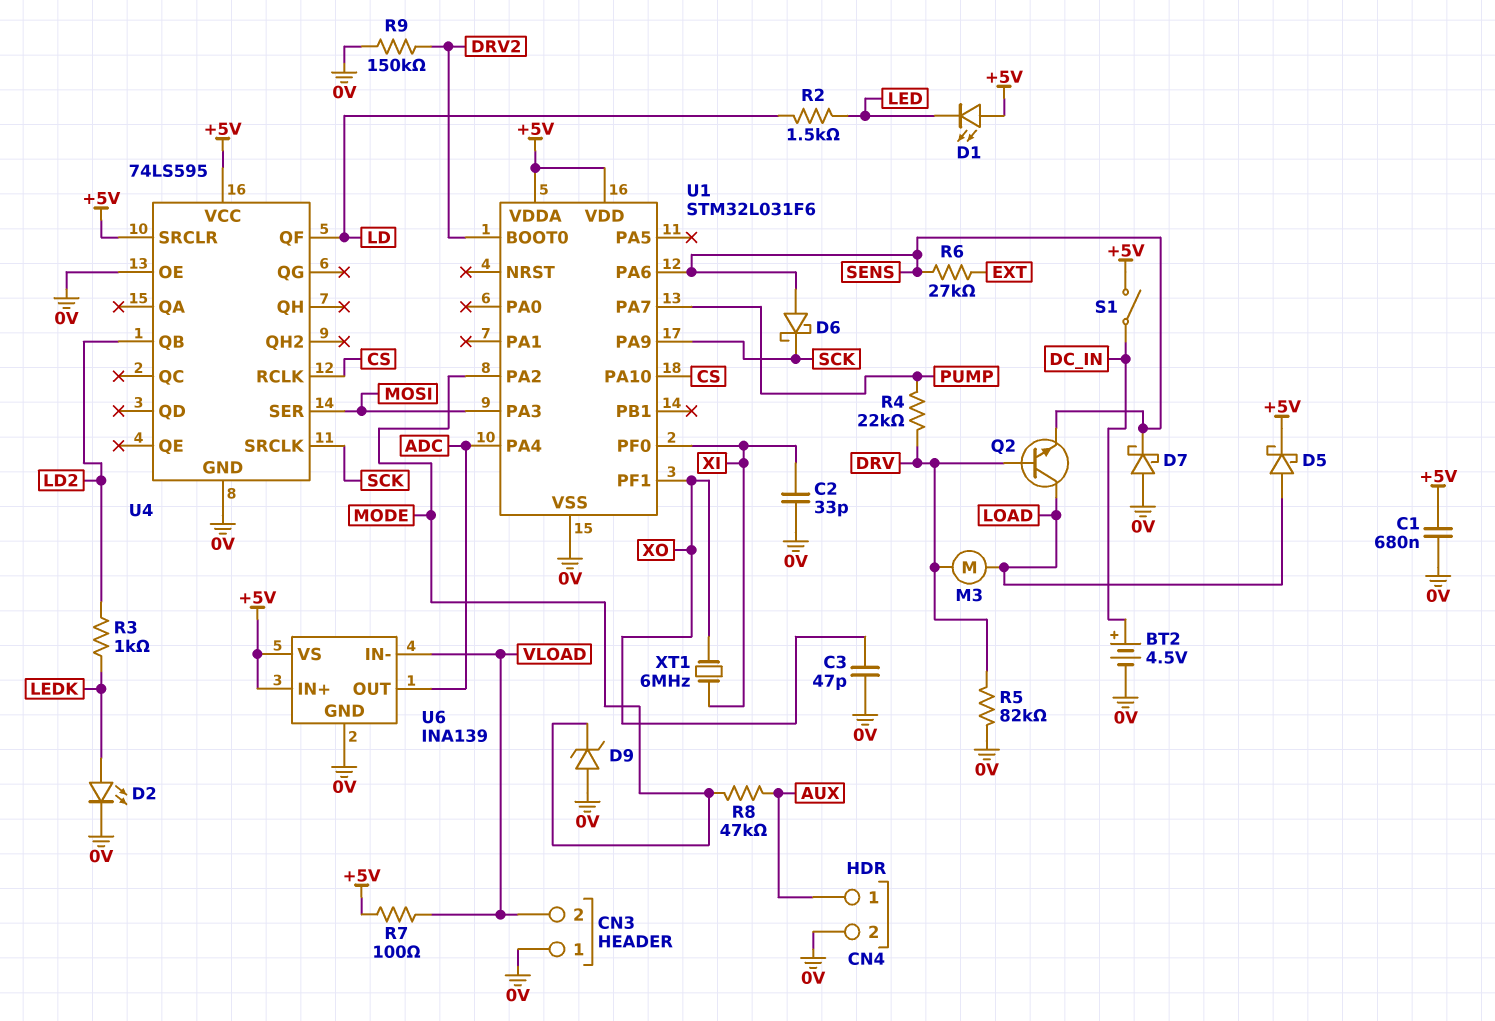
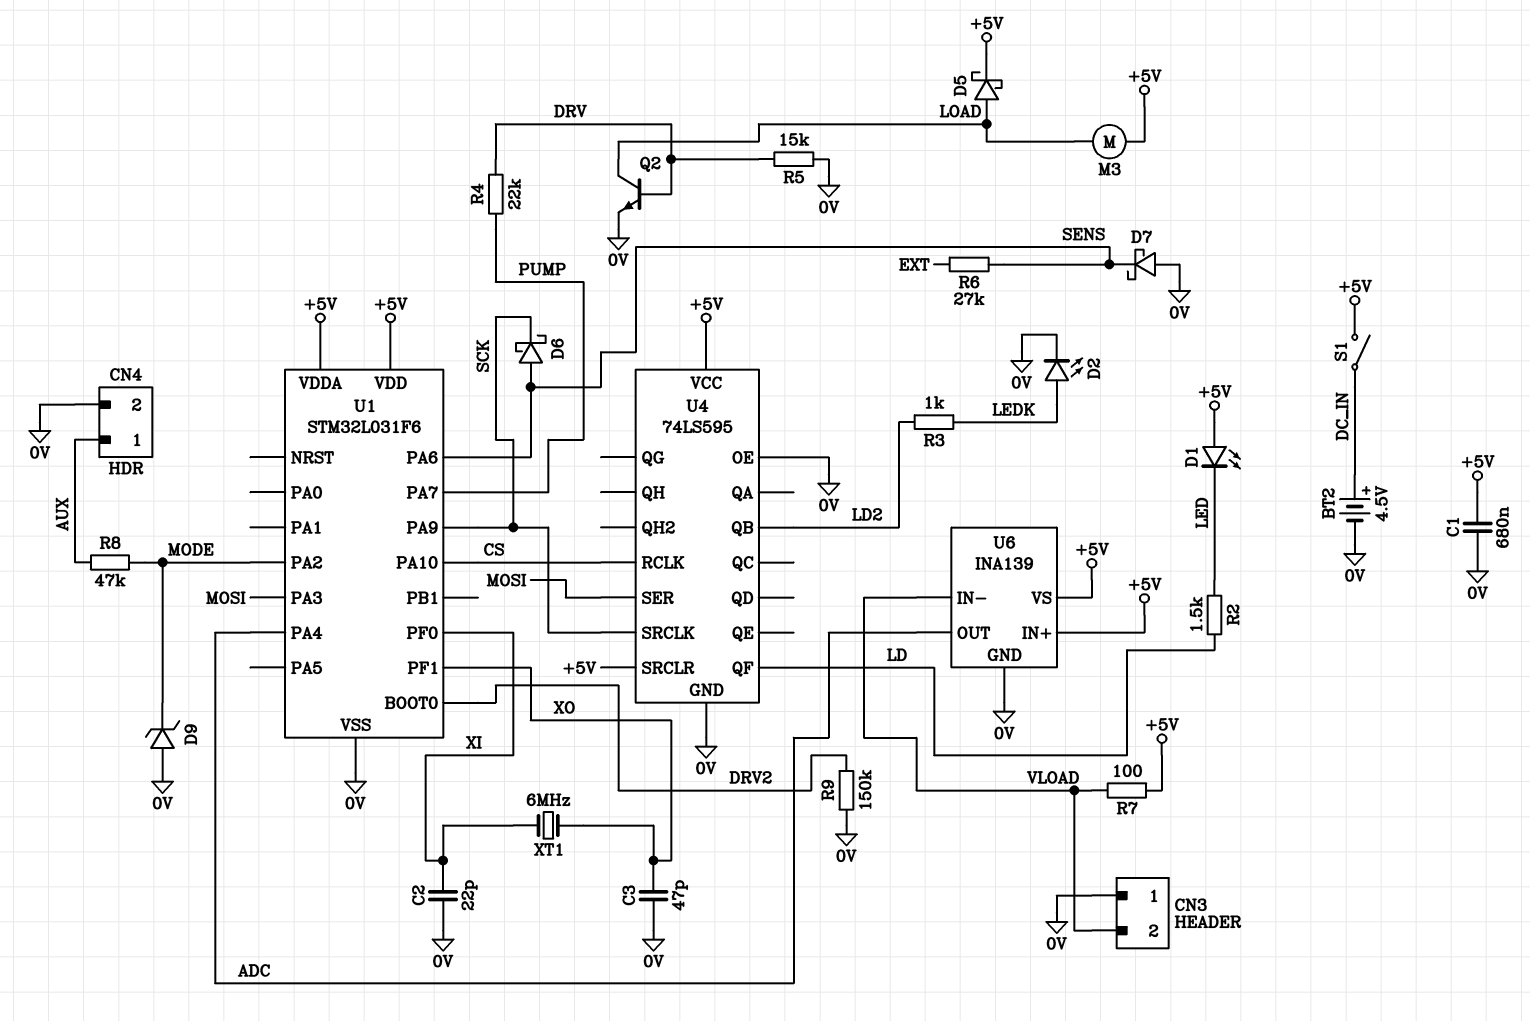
C2: 33pF (0V, XI) -> 22pF (0V, XI)
M3: motor (DRV, LOAD) -> motor (+5V, LOAD)
Q2: NPN (B DRV, C LOAD, E SENS) -> NPN (B DRV, C LOAD, E 0V)
R5: 82k (0V, DRV) -> 15k (0V, DRV)

